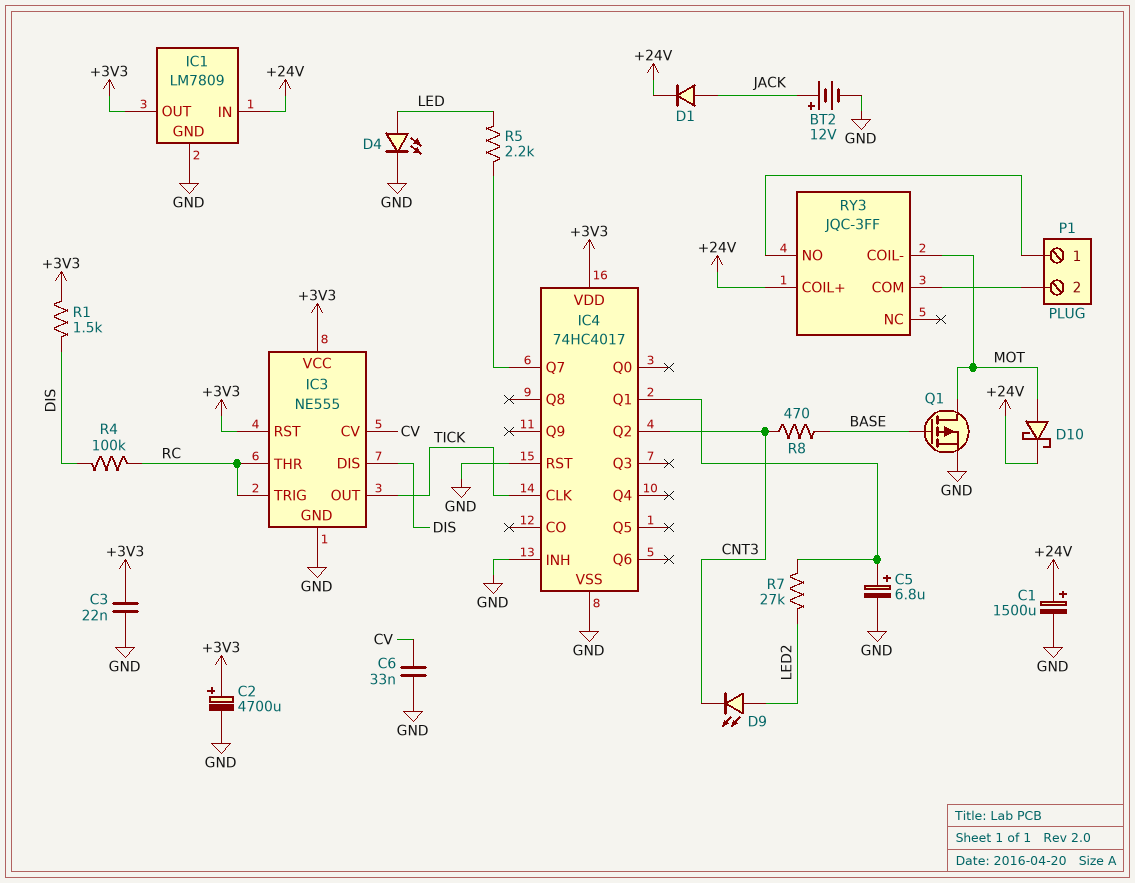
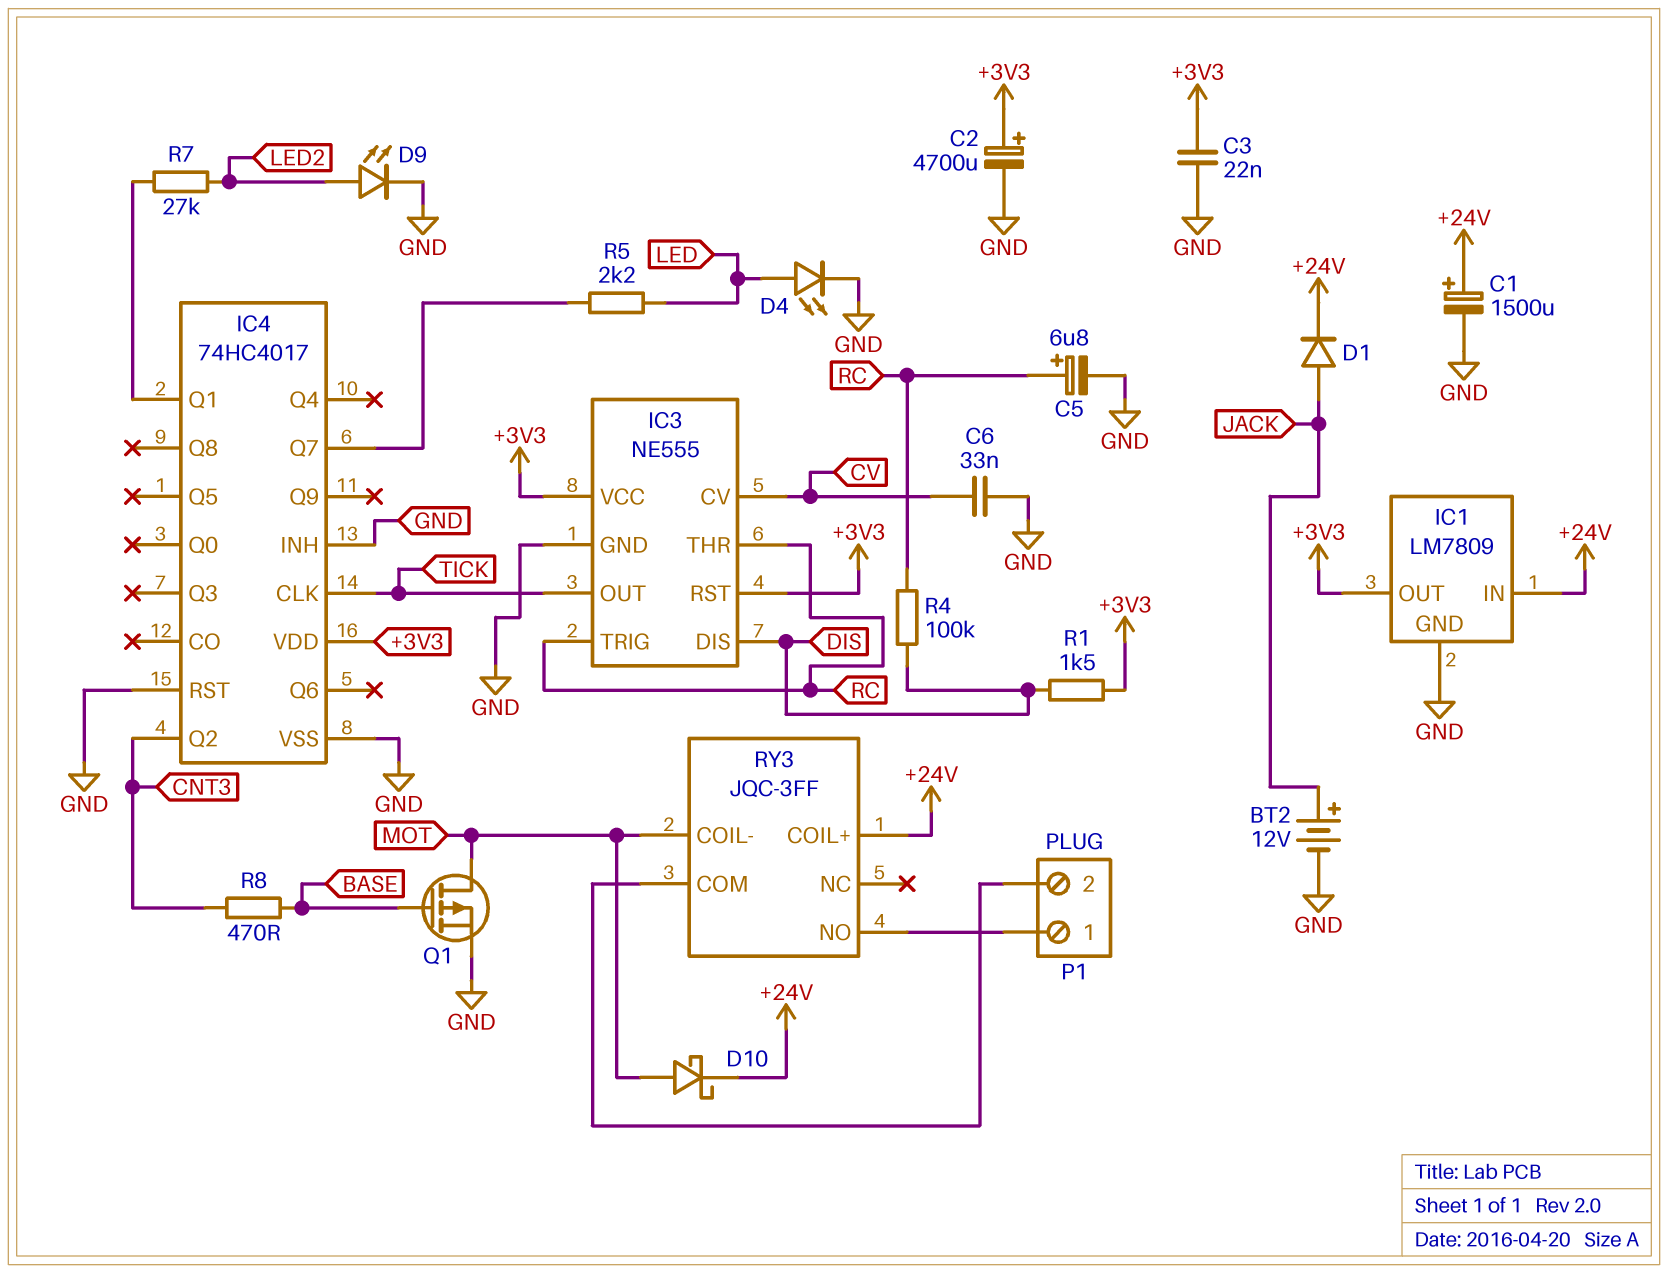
C5: 6.8uF (plus IC4/Q1, minus GND) -> 6.8uF (plus RC, minus GND)
D9: LED (A LED2, K CNT3) -> LED (A LED2, K GND)

